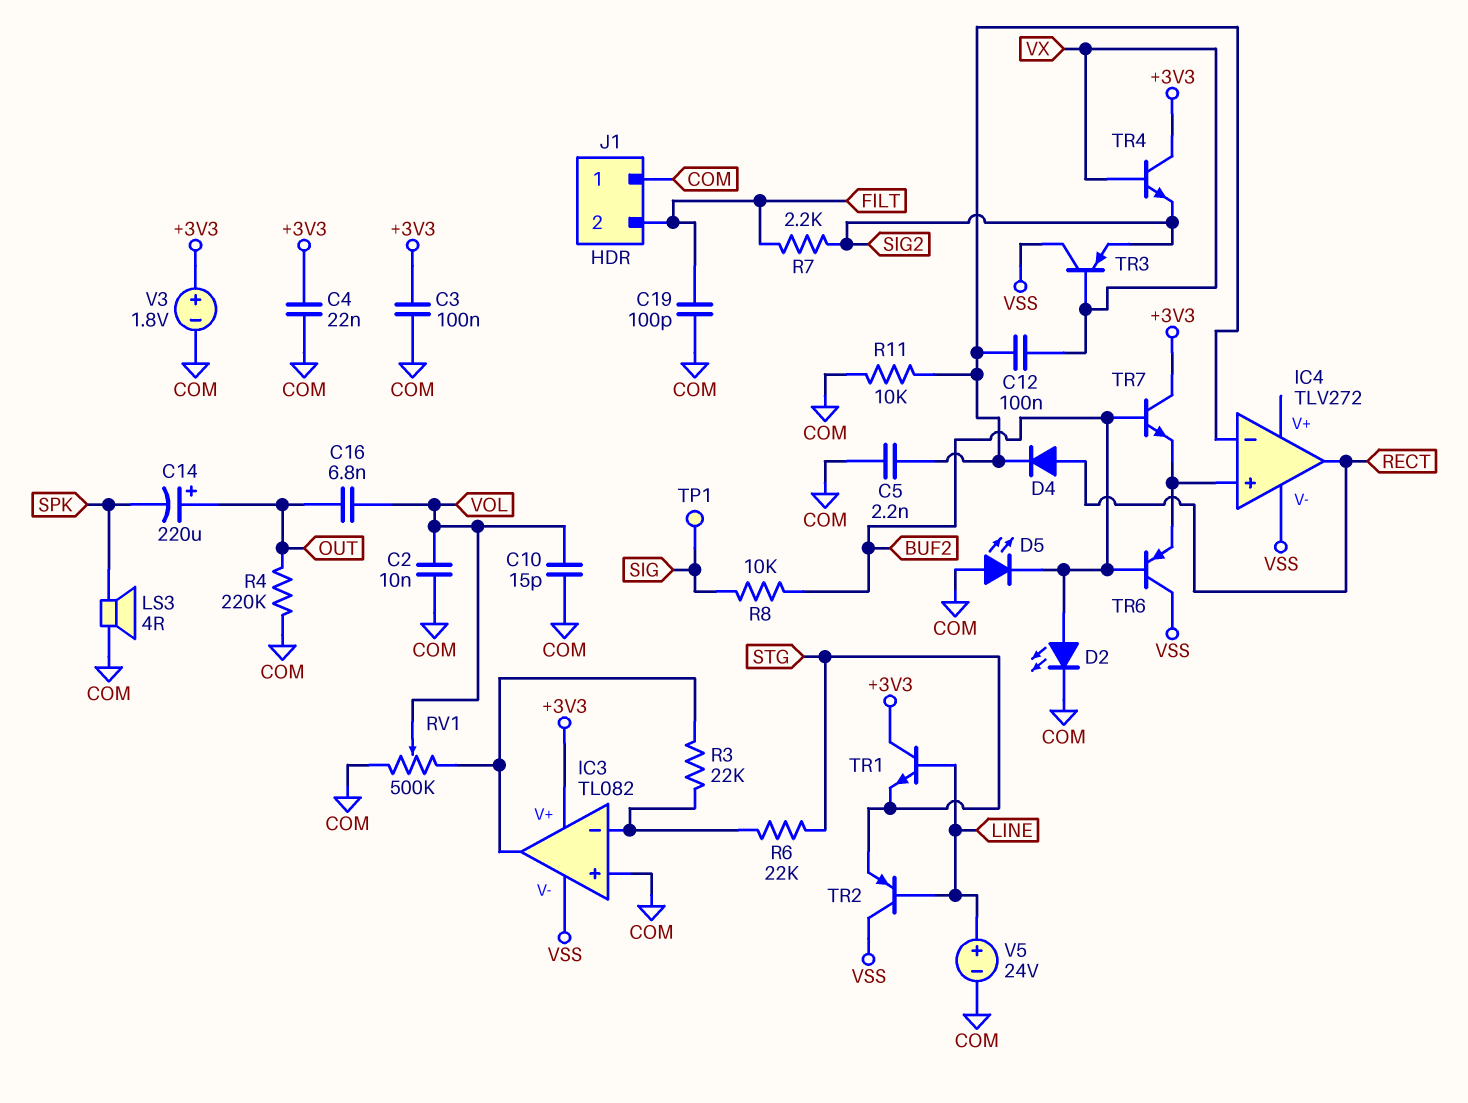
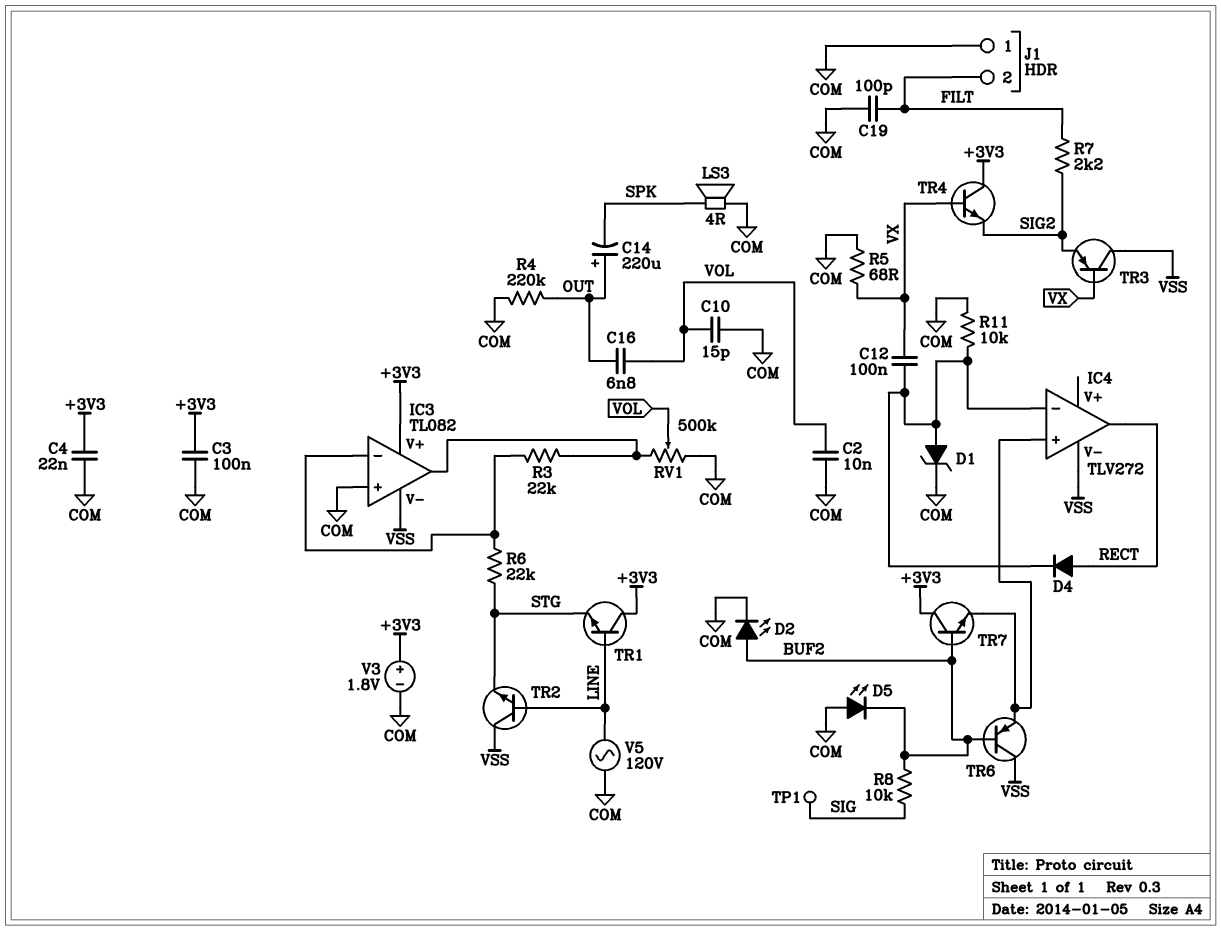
C5: 2.2nF (COM, IC4/in-) -> none
D1: none -> zener (A IC4/in-, K COM)
R5: none -> 68 (COM, VX)
TR2: PNP (B LINE, C VSS, E STG) -> NPN (B LINE, C VSS, E STG)
V5: 24V (plus LINE, minus COM) -> AC 120V (COM, LINE)

